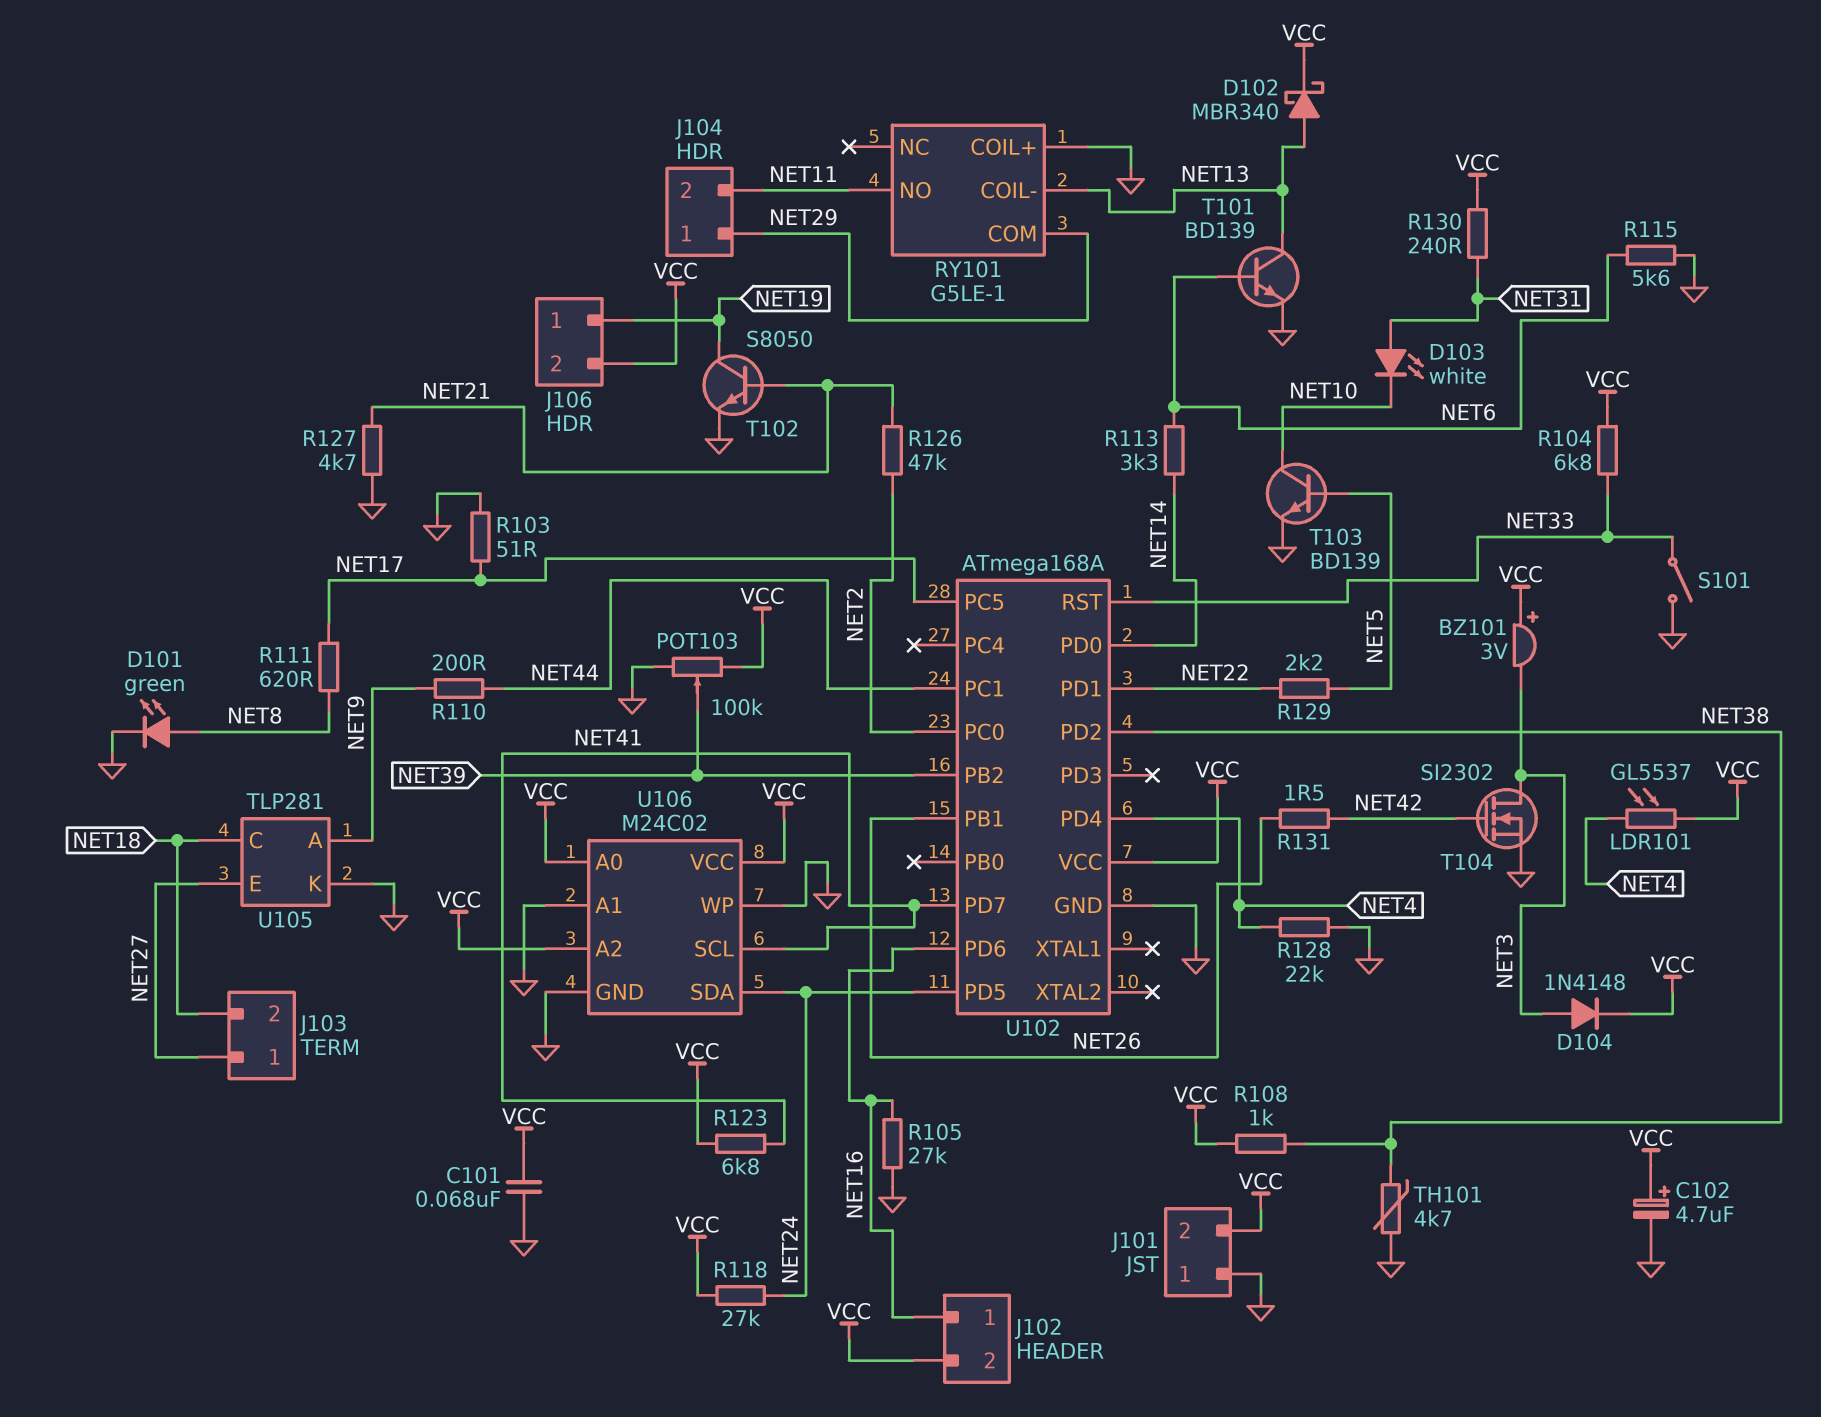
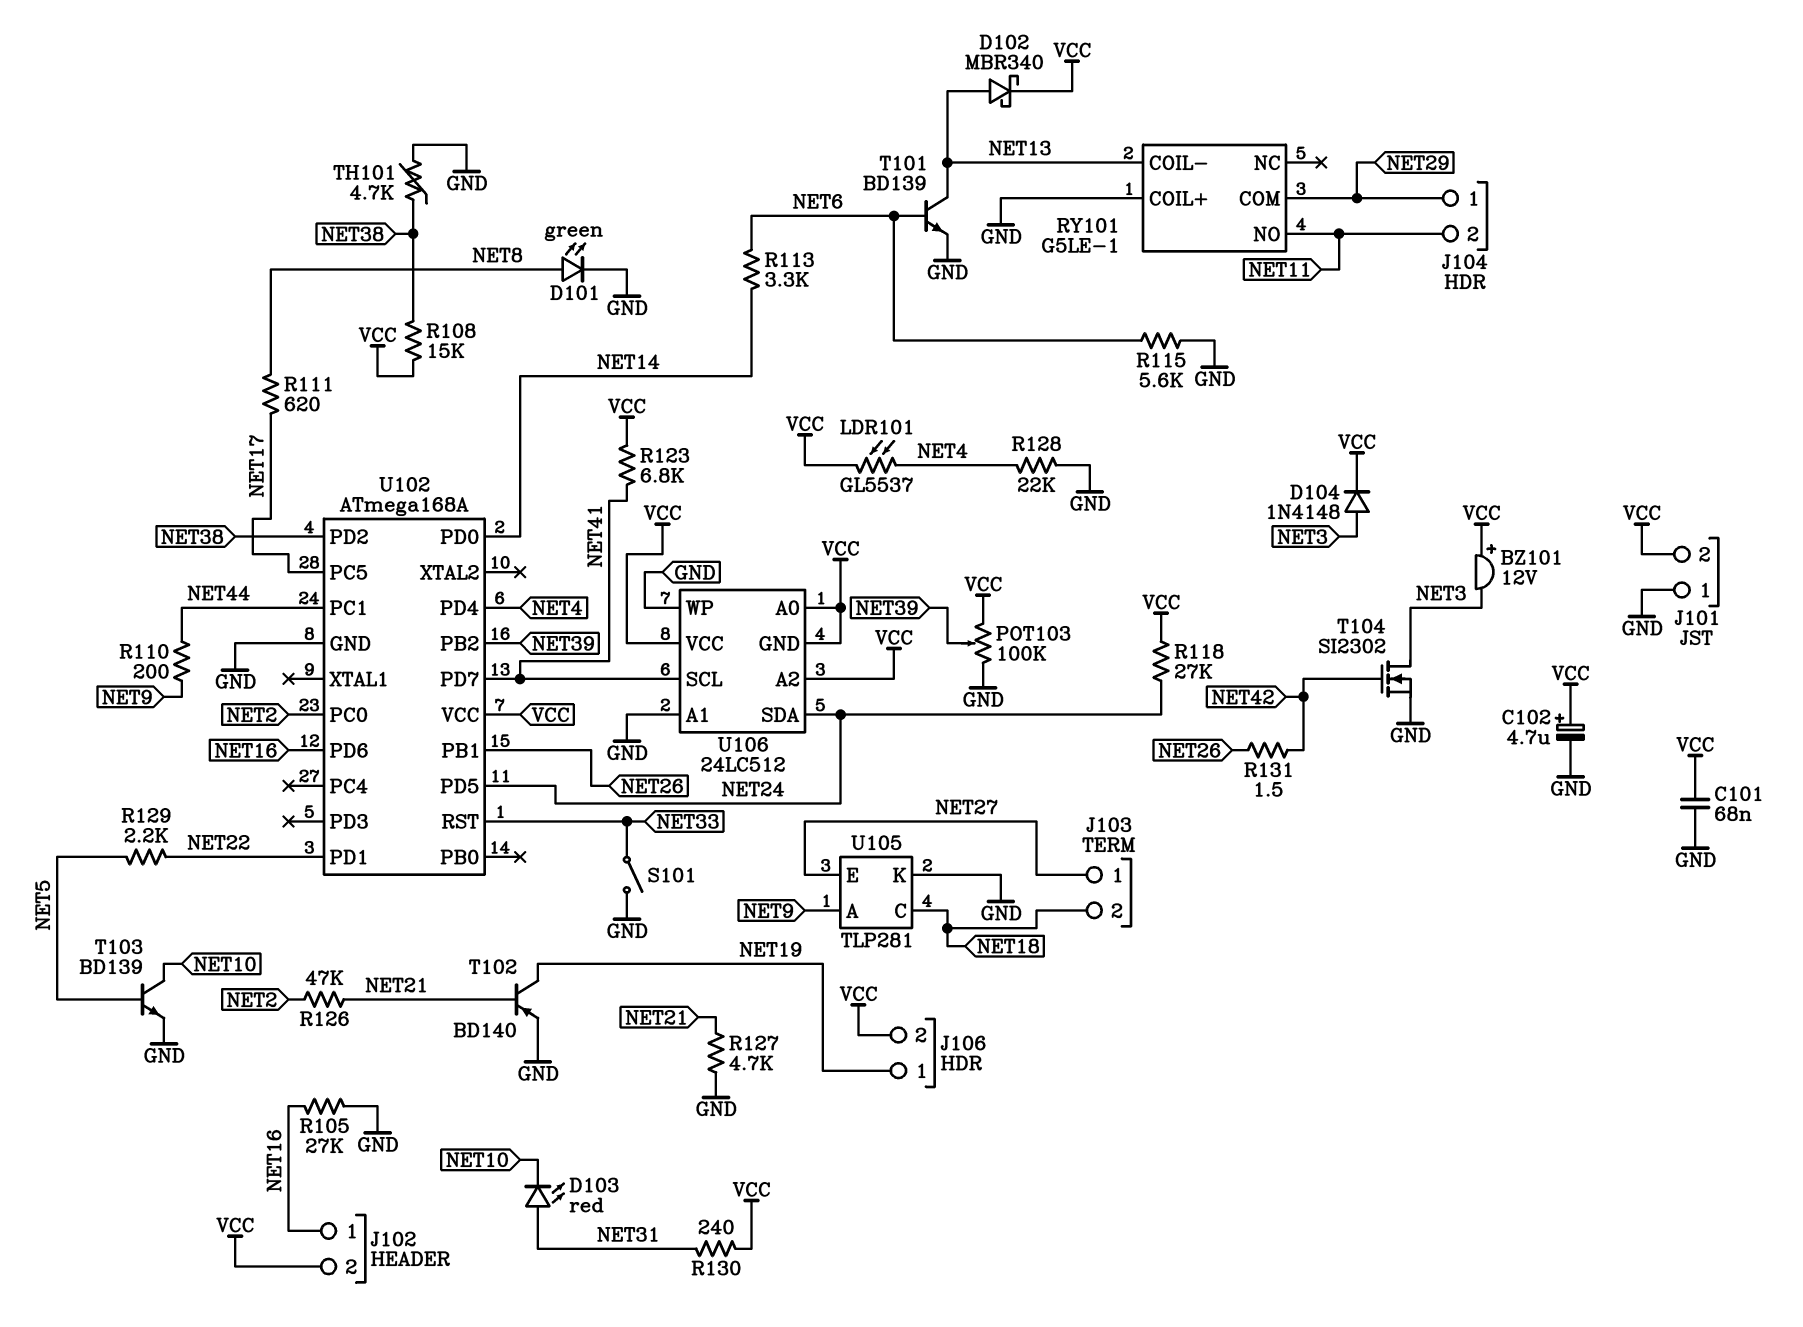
BZ101: buzzer 3V (plus VCC, minus NET3) -> buzzer 12V (plus VCC, minus NET3)
D103: LED white (A NET31, K NET10) -> LED red (A NET31, K NET10)
R103: 51 (GND, NET17) -> none
R104: 6.8k (NET33, VCC) -> none
R108: 1k (NET38, VCC) -> 15k (NET38, VCC)
T102: NPN S8050 (B NET21, C NET19, E GND) -> PNP BD140 (B NET21, C NET19, E GND)
U106: M24C02 -> 24LC512
U106 pin GND: GND -> VCC

